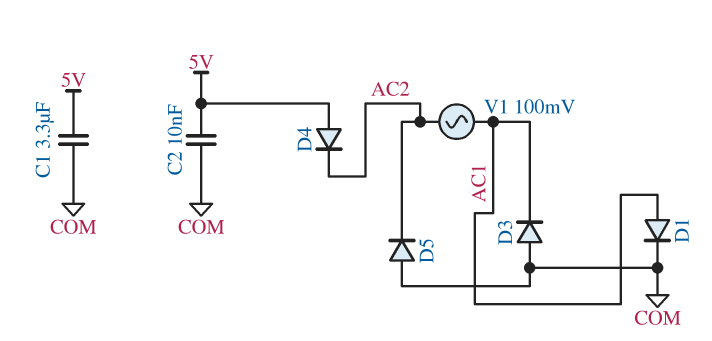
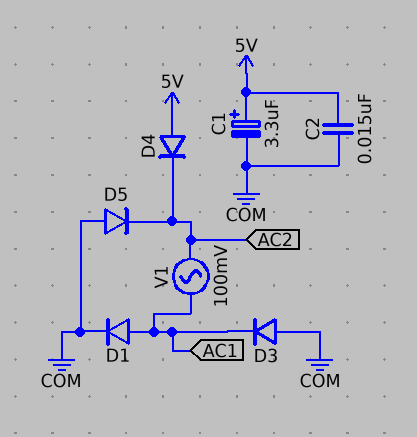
C1: 3.3uF (5V, COM) -> 3.3uF (plus 5V, minus COM)
C2: 10nF (5V, COM) -> 15nF (5V, COM)

